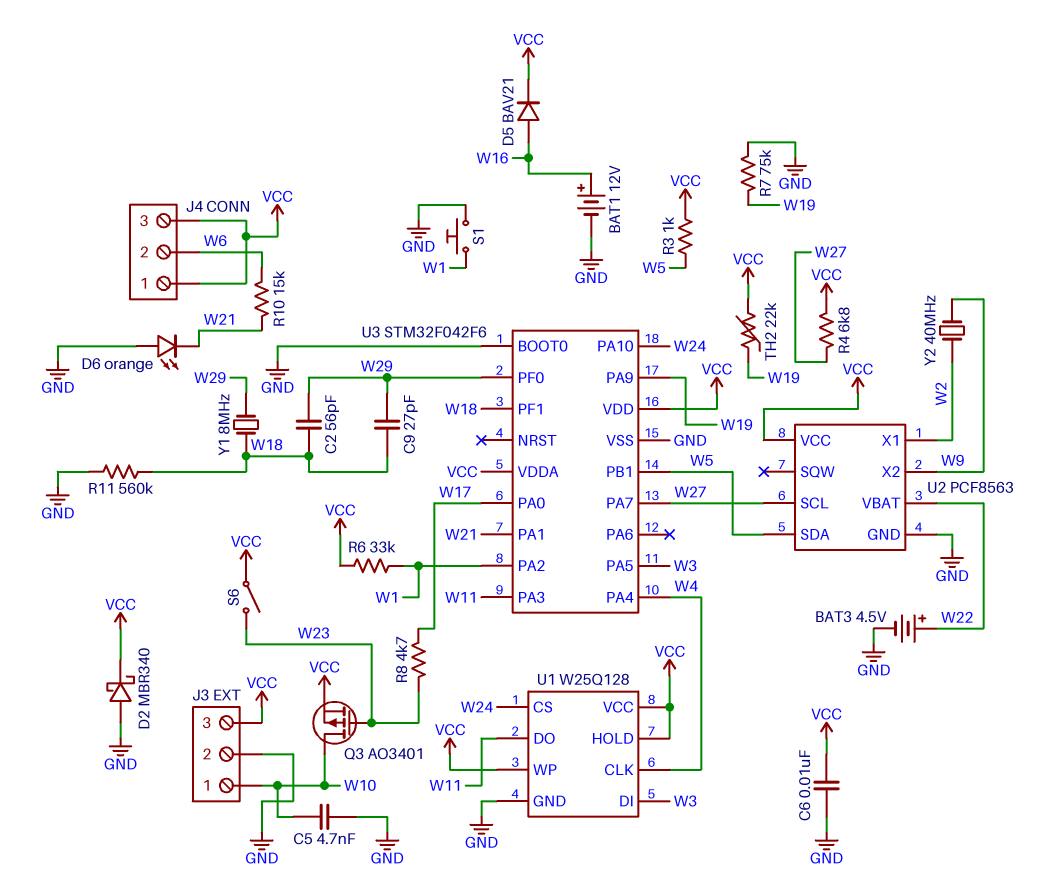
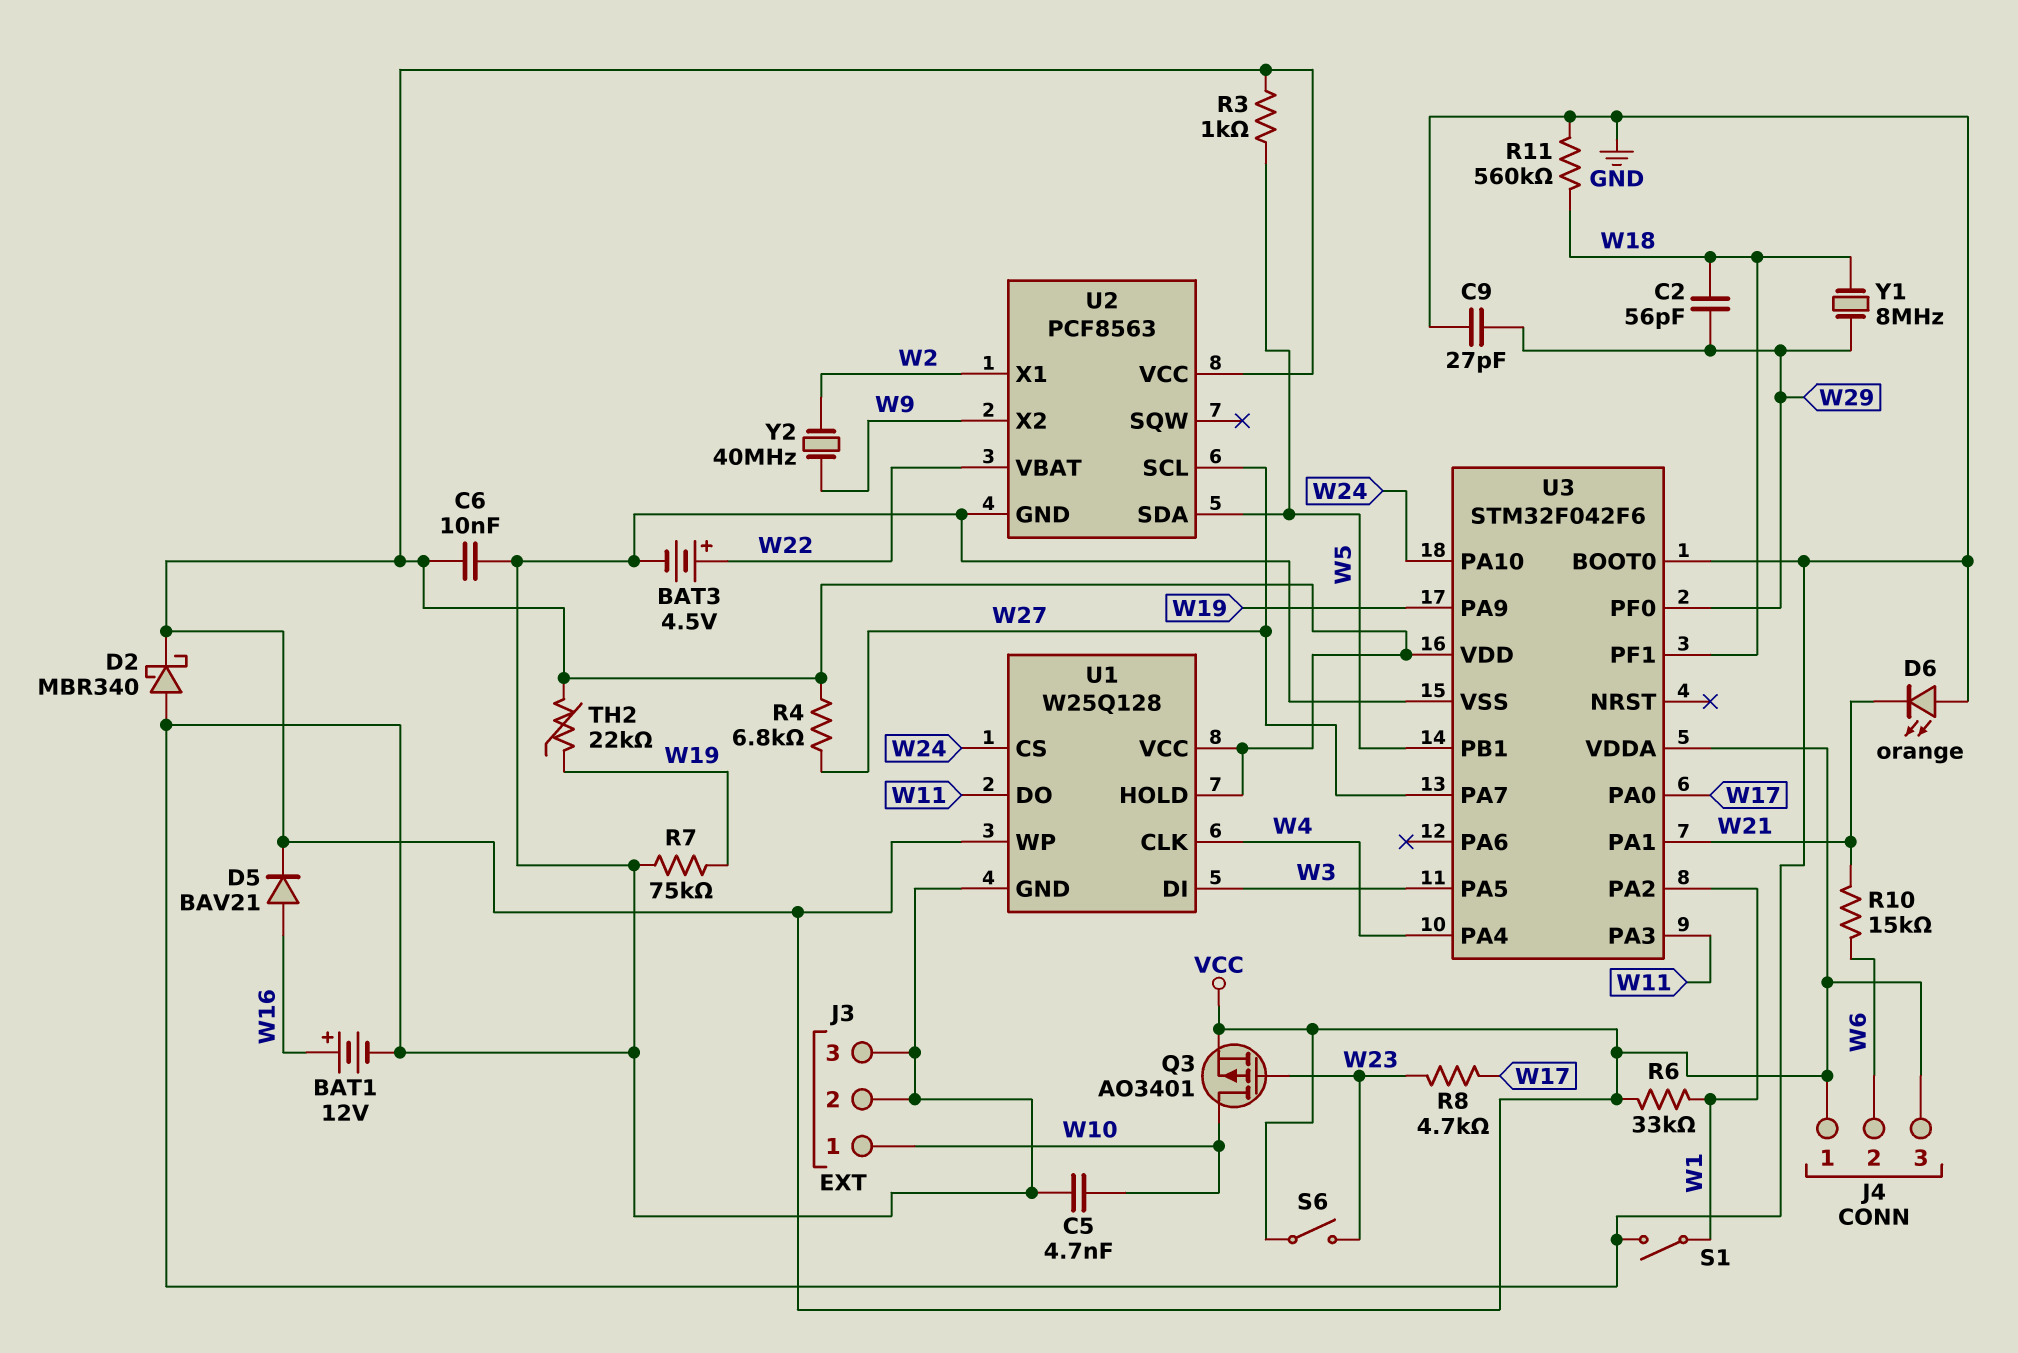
C9: 27pF (W18, W29) -> 27pF (GND, W29)
J3 pin 3: VCC -> GND
S1: button (GND, W1) -> switch (GND, W1)

